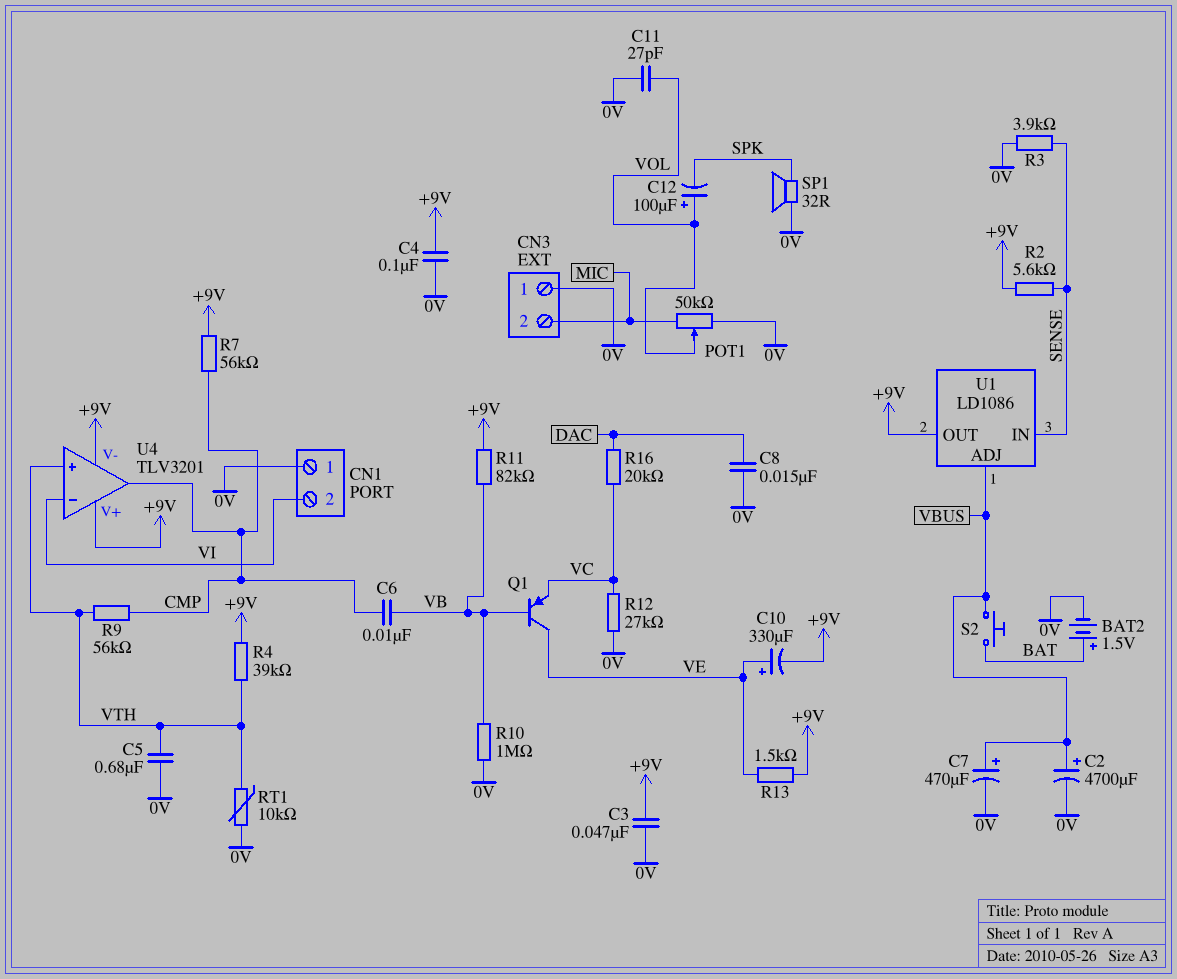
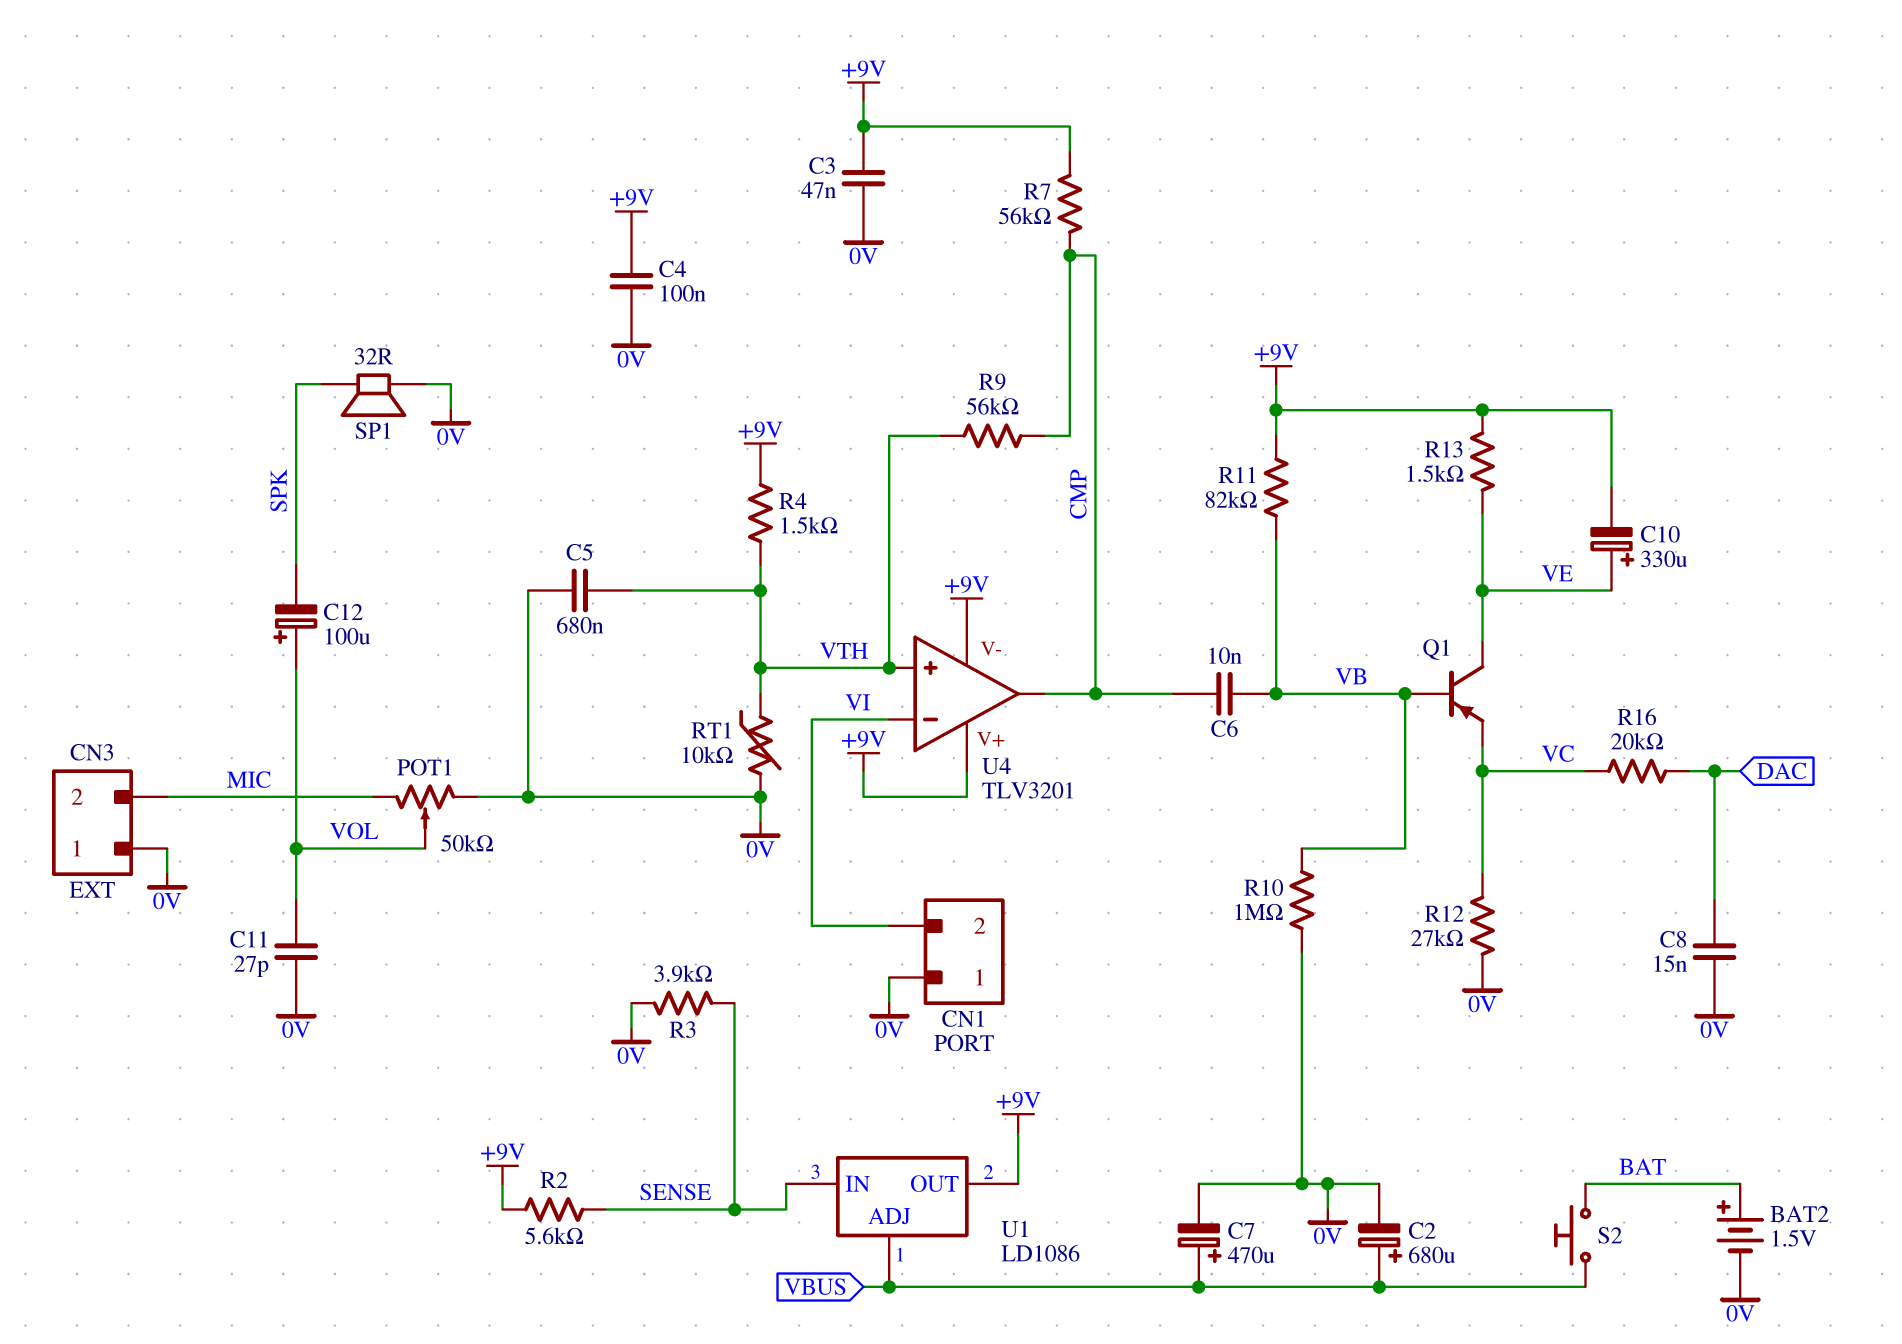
C2: 4700uF (plus VBUS, minus 0V) -> 680uF (plus VBUS, minus 0V)
R4: 39k (+9V, VTH) -> 1.5k (+9V, VTH)

